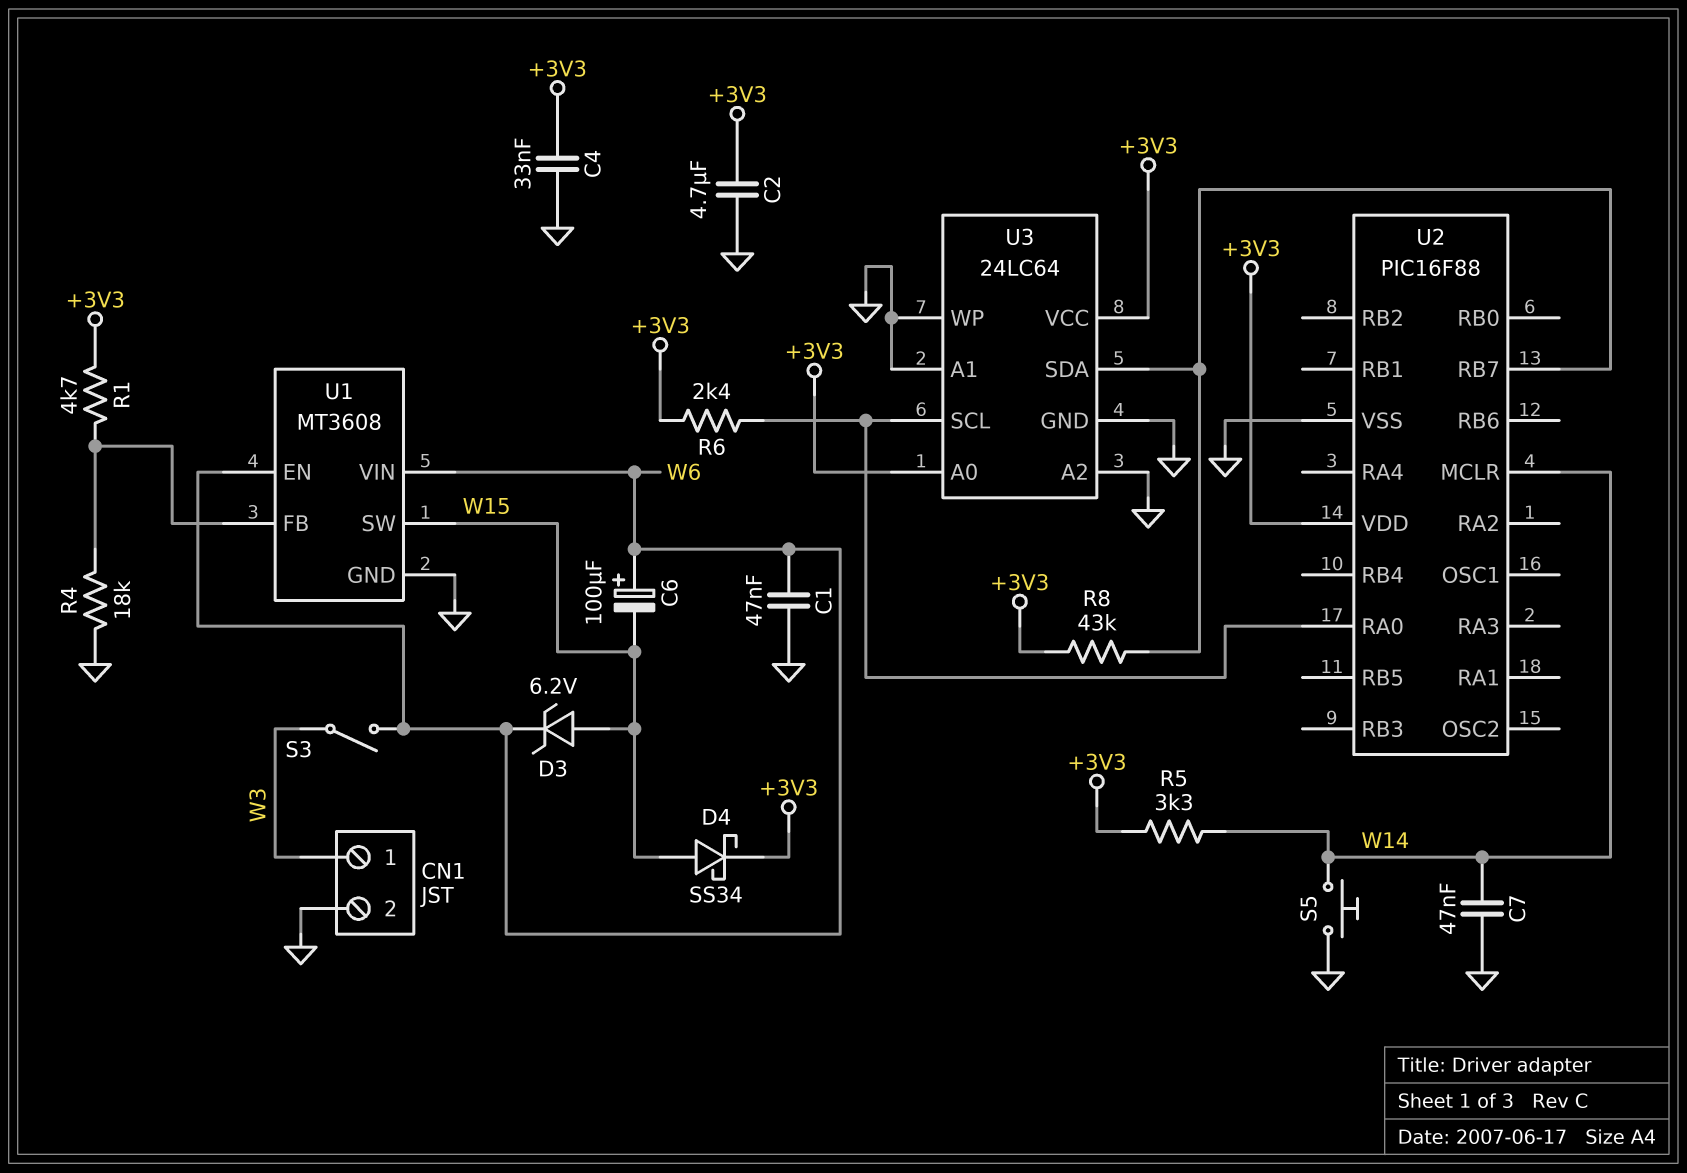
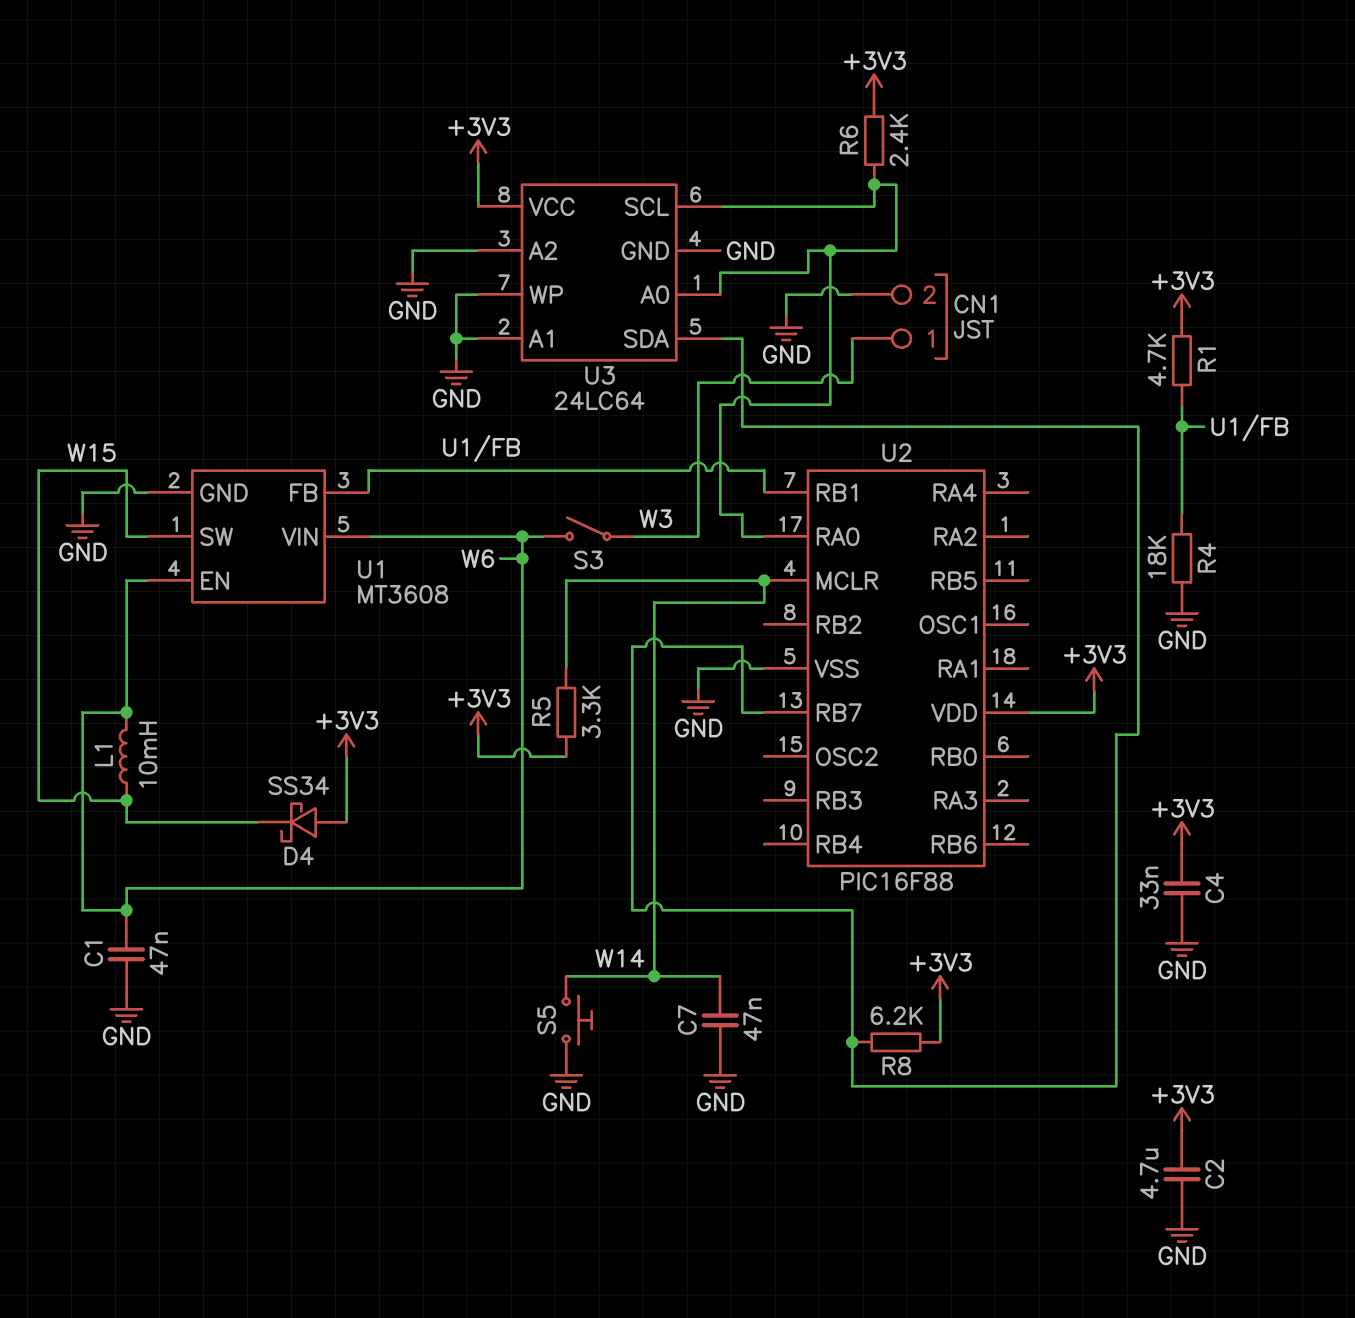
C6: 100uF (plus W6, minus W15) -> none
D3: zener 6.2V (A W15, K W6) -> none
D4: schottky SS34 (A W15, K +3V3) -> schottky SS34 (A +3V3, K W15)
L1: none -> 10mH (W6, W15)
R8: 43k (+3V3, U2/RB7) -> 6.2k (+3V3, U2/RB7)
U2 pin RB1: none -> U1/FB
U3 pin A0: +3V3 -> U2/RA0

